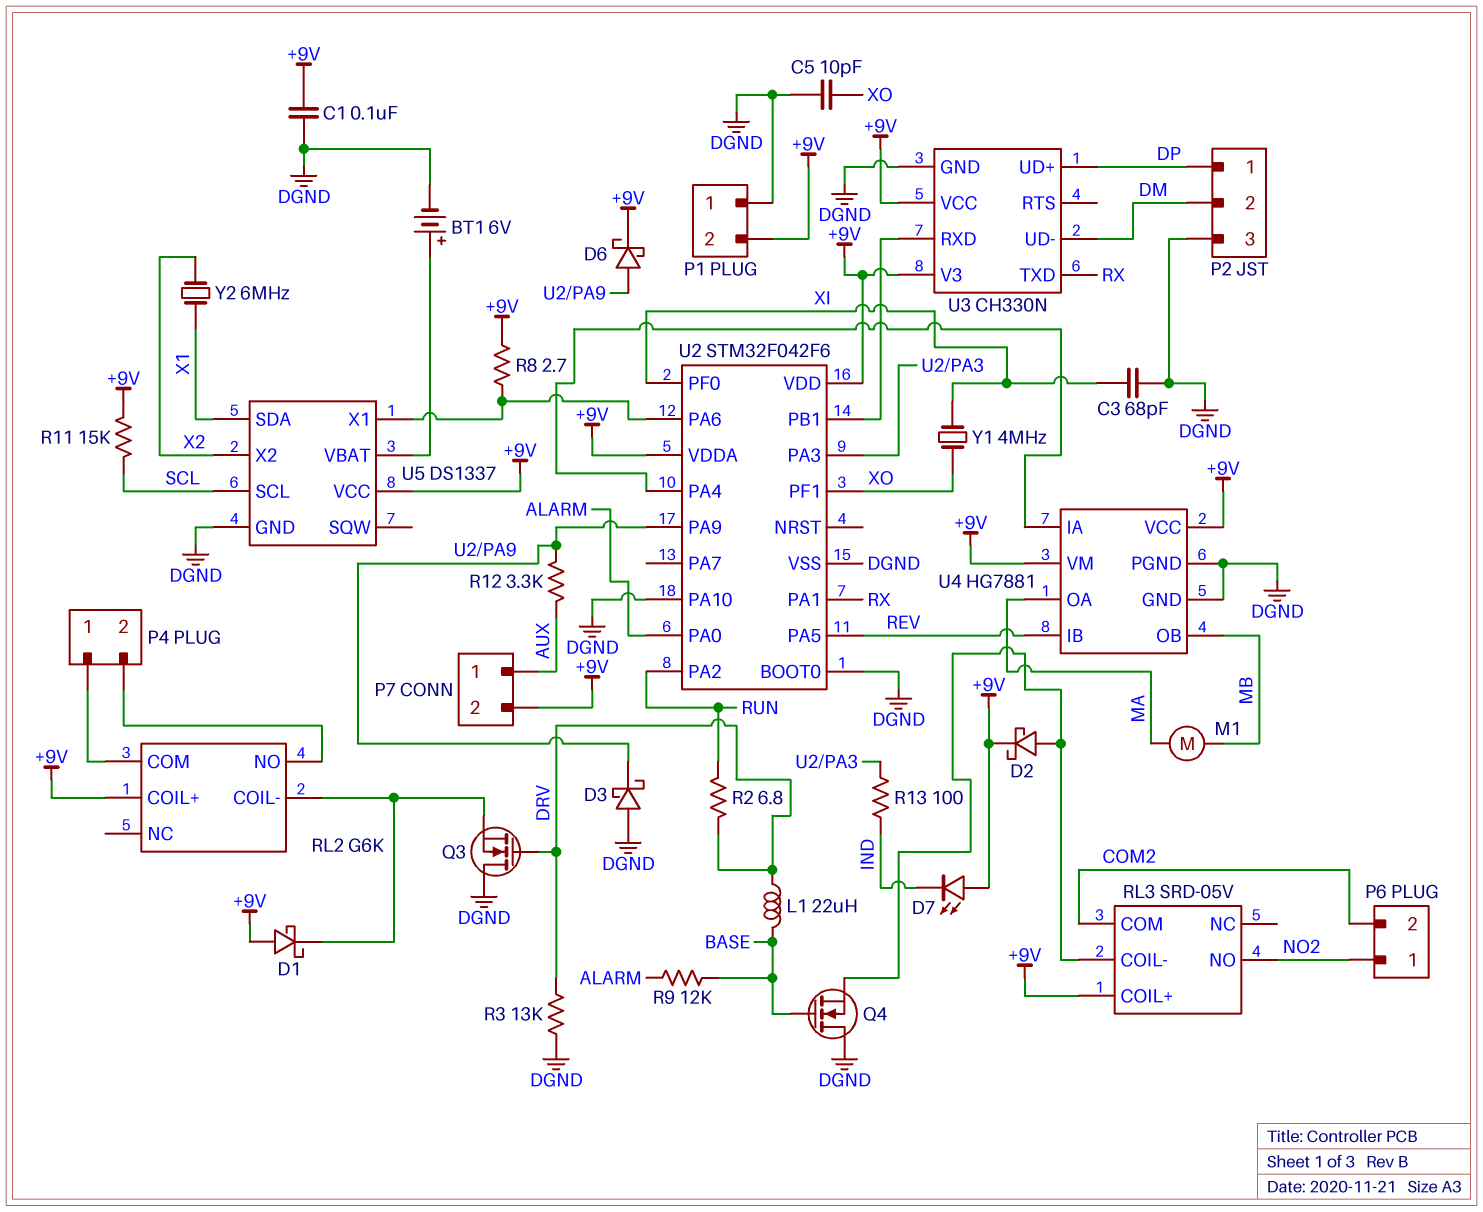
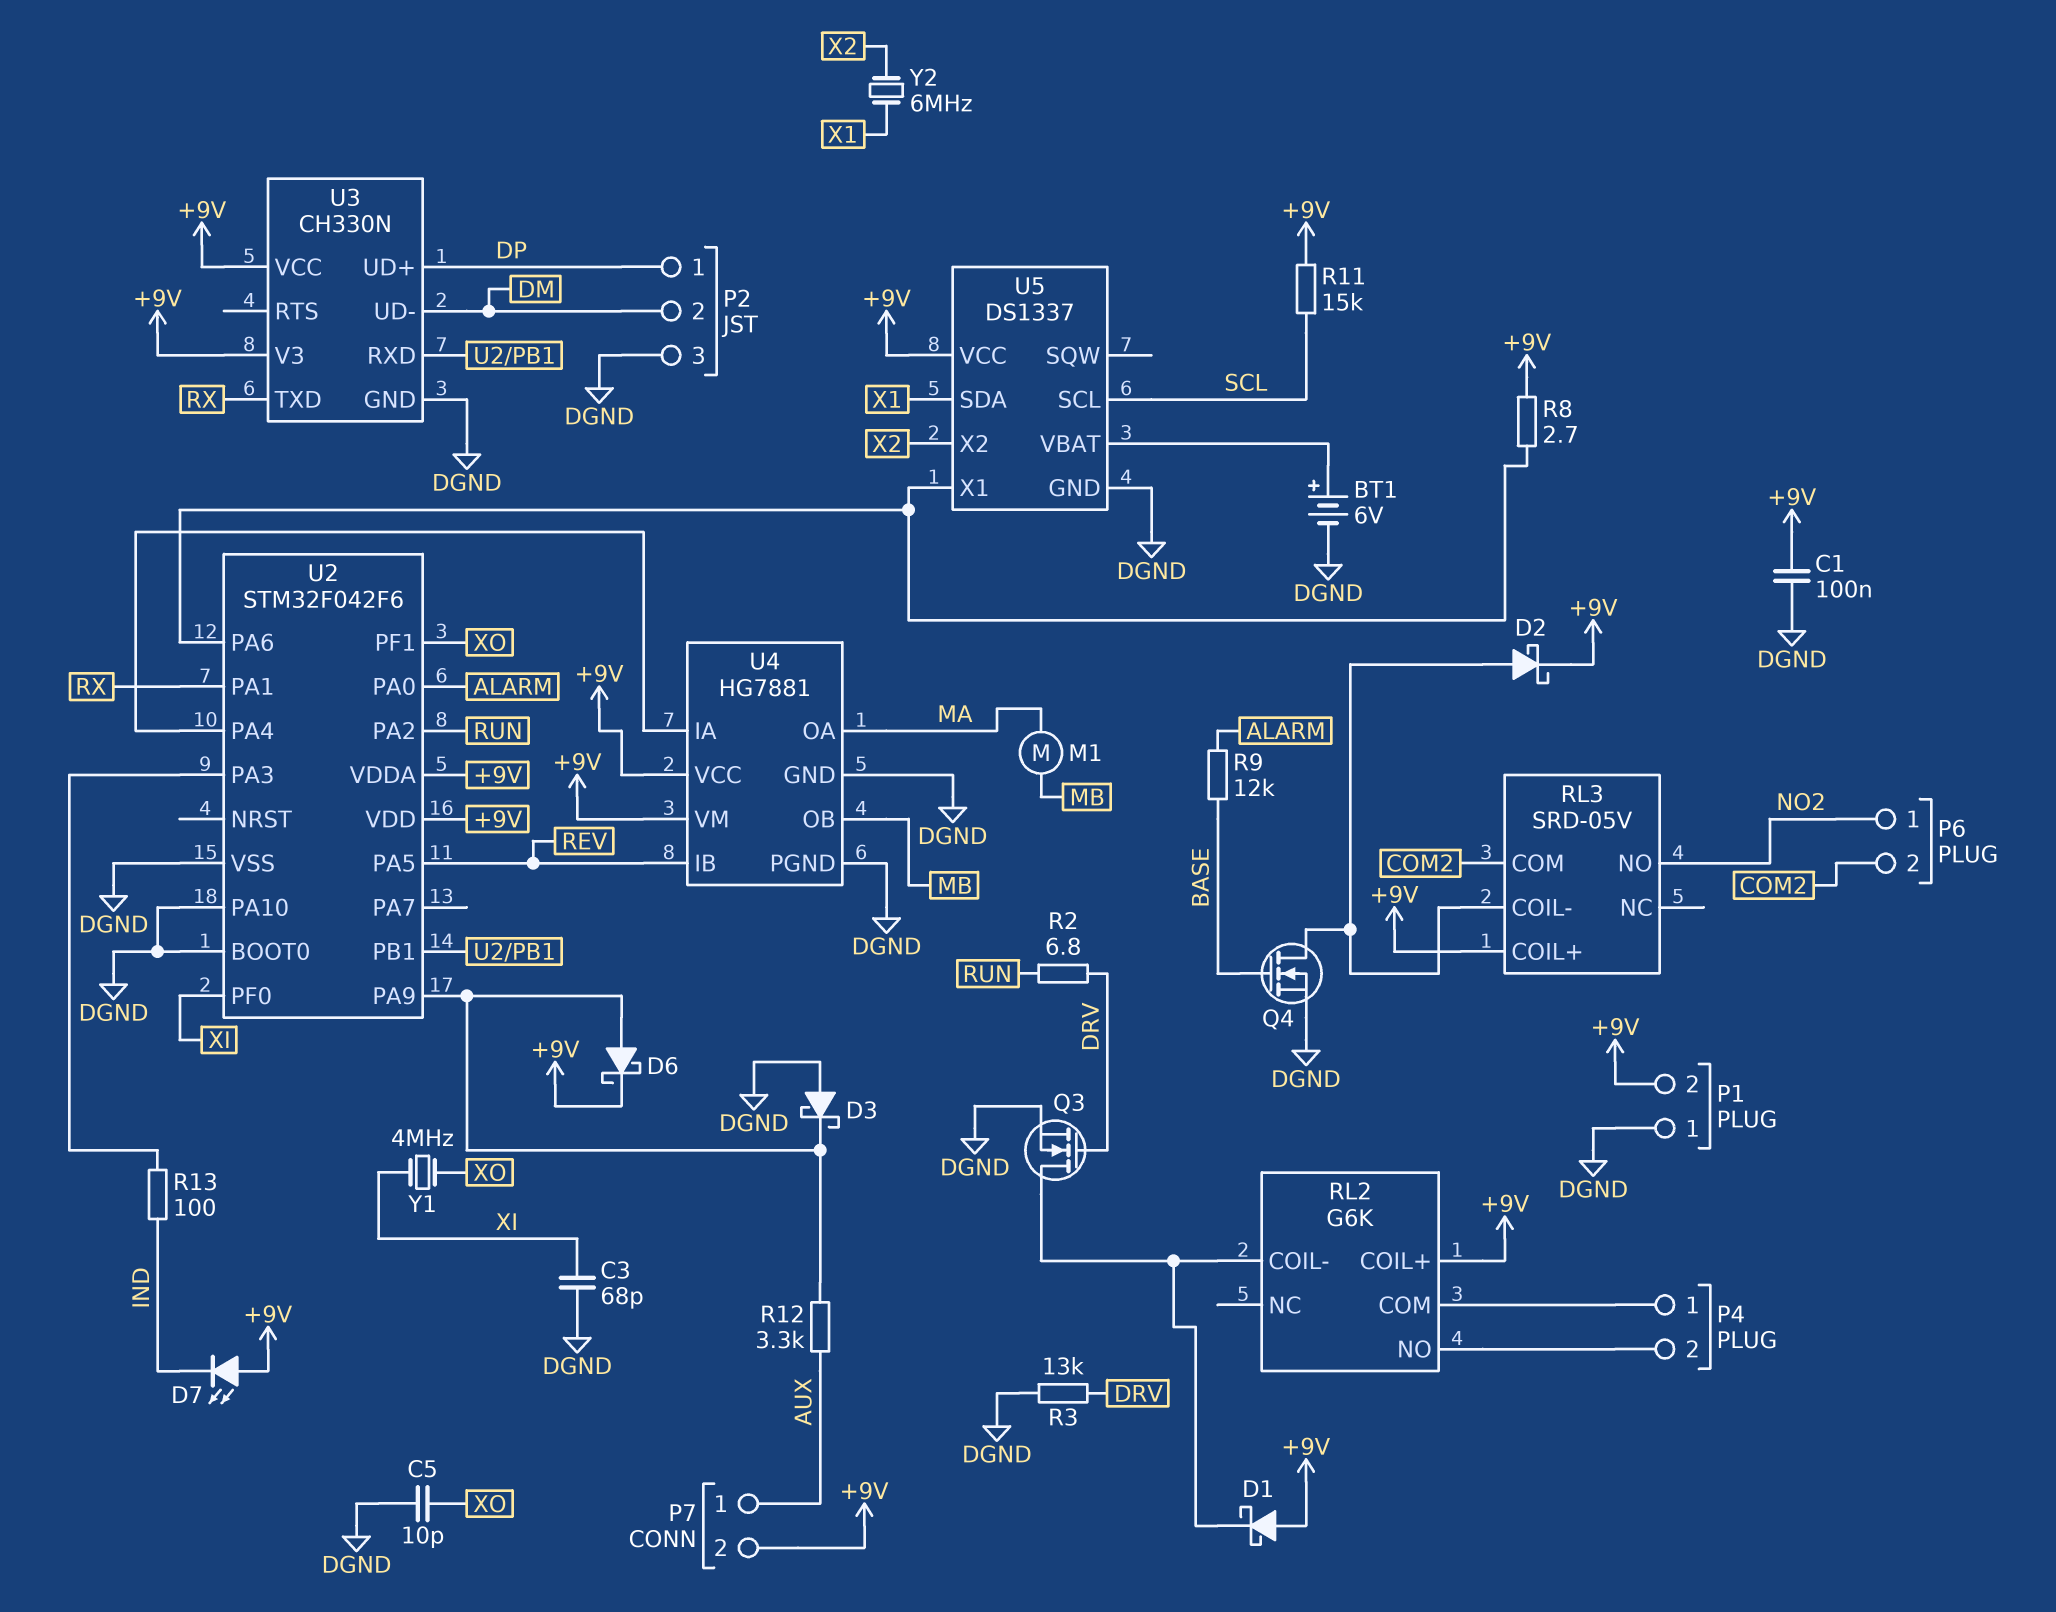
L1: 22uH (BASE, DRV) -> none
Q3: NMOS (G DRV, D DGND, S RL2/COIL-) -> NMOS (G DRV, D RL2/COIL-, S DGND)
Q4: NMOS (G BASE, D DGND, S RL3/COIL-) -> NMOS (G BASE, D RL3/COIL-, S DGND)

